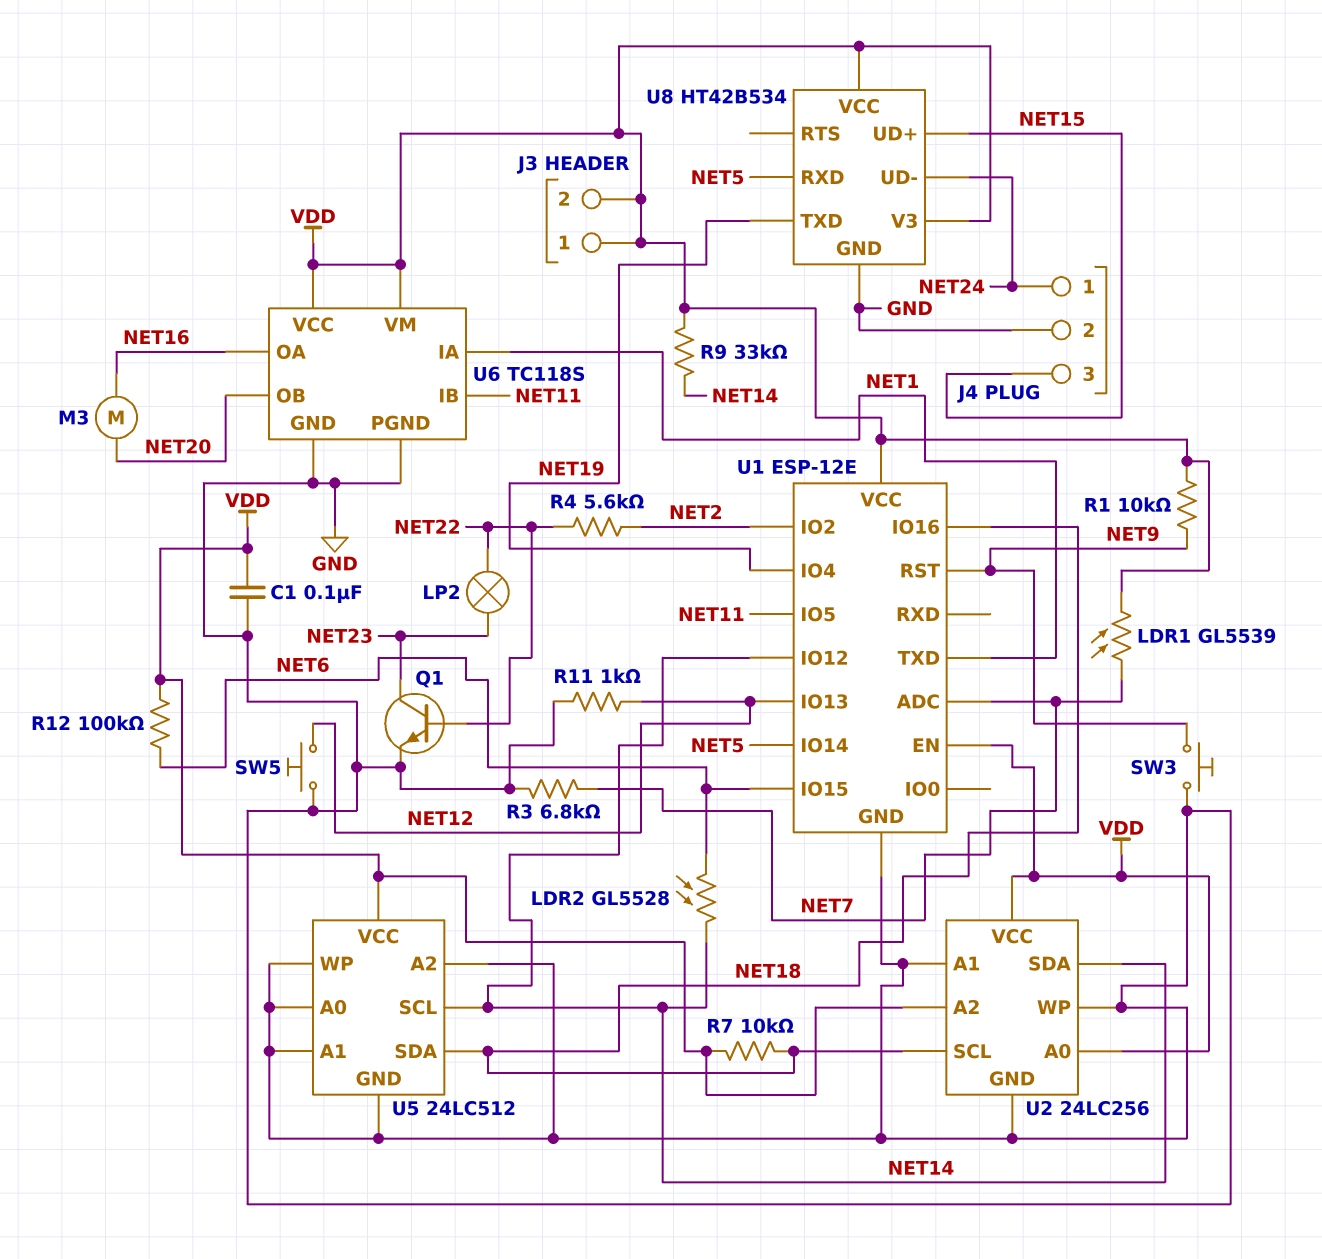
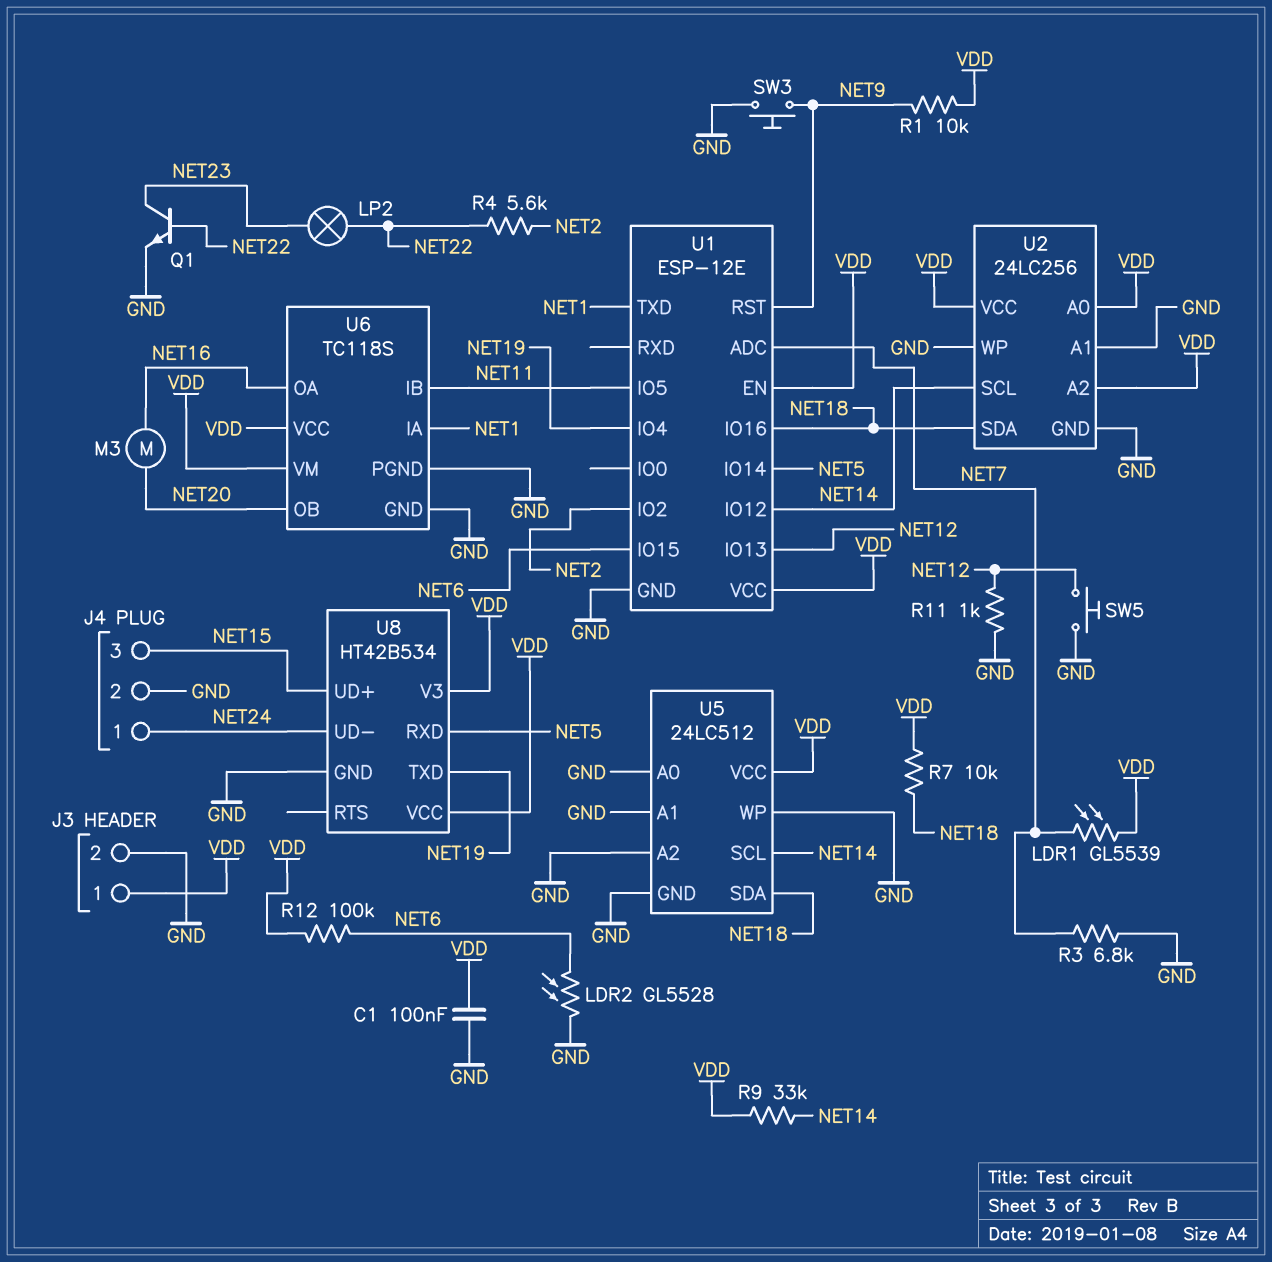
J3 pin 2: VDD -> GND
LDR2: GL5528 (NET6, NET14) -> GL5528 (GND, NET6)
U2 pin SCL: NET18 -> NET14
U2 pin SDA: NET14 -> NET18

